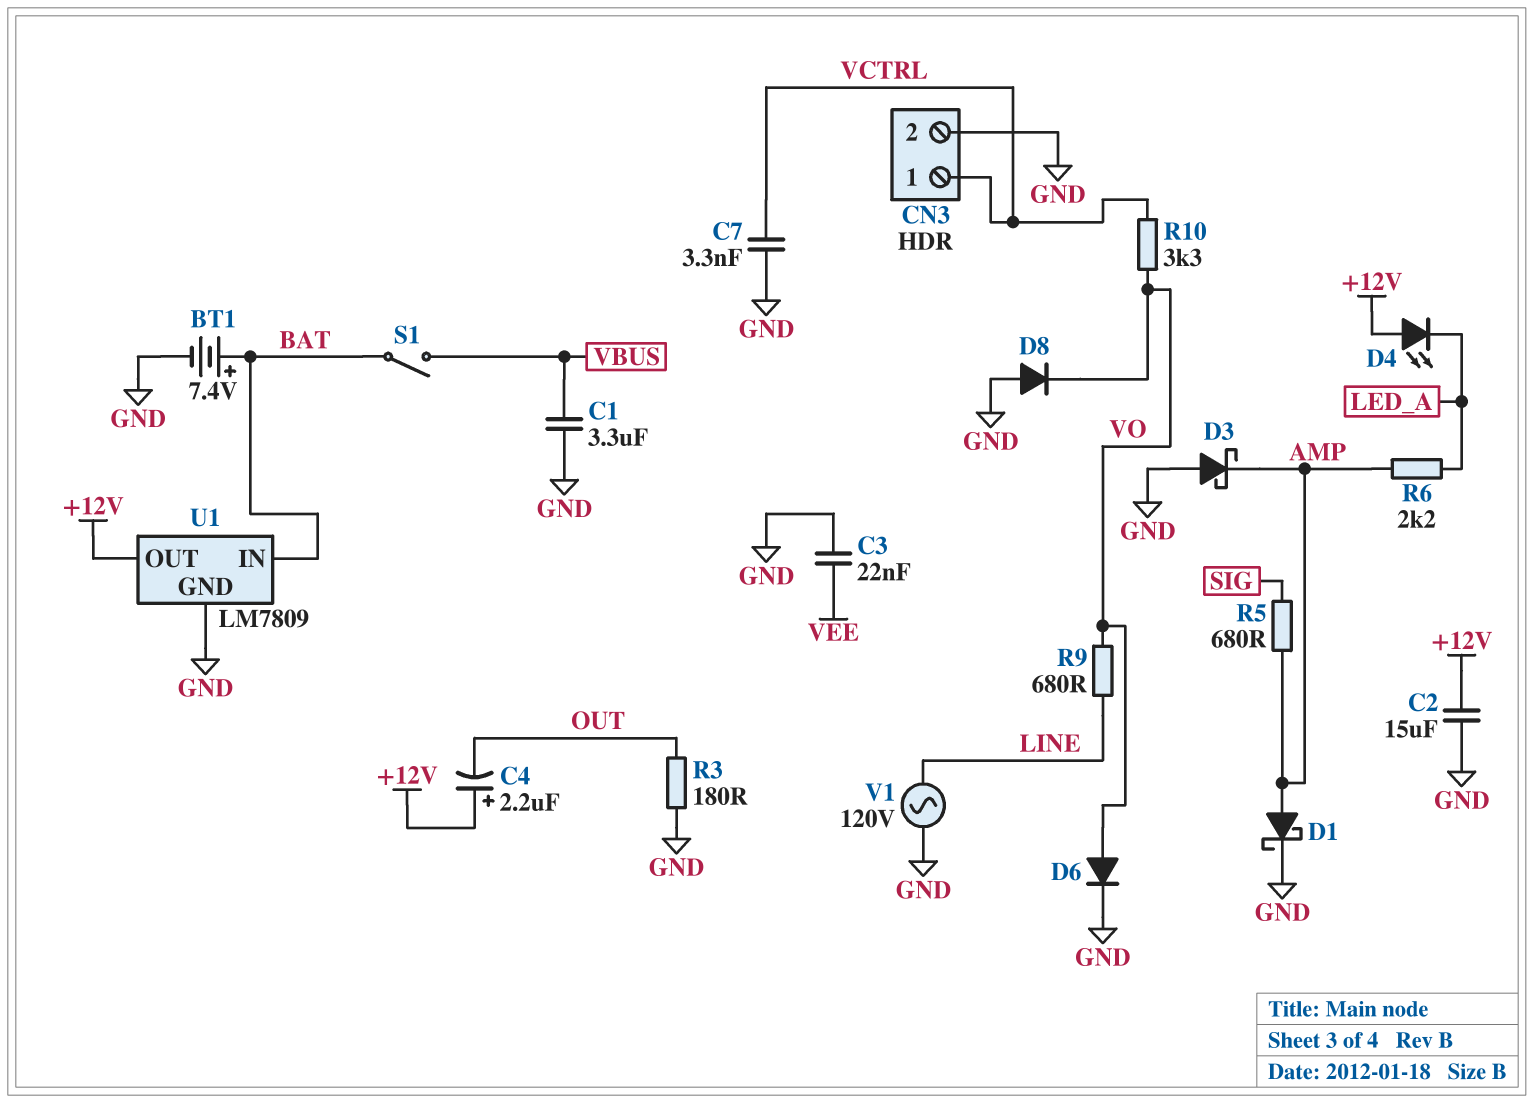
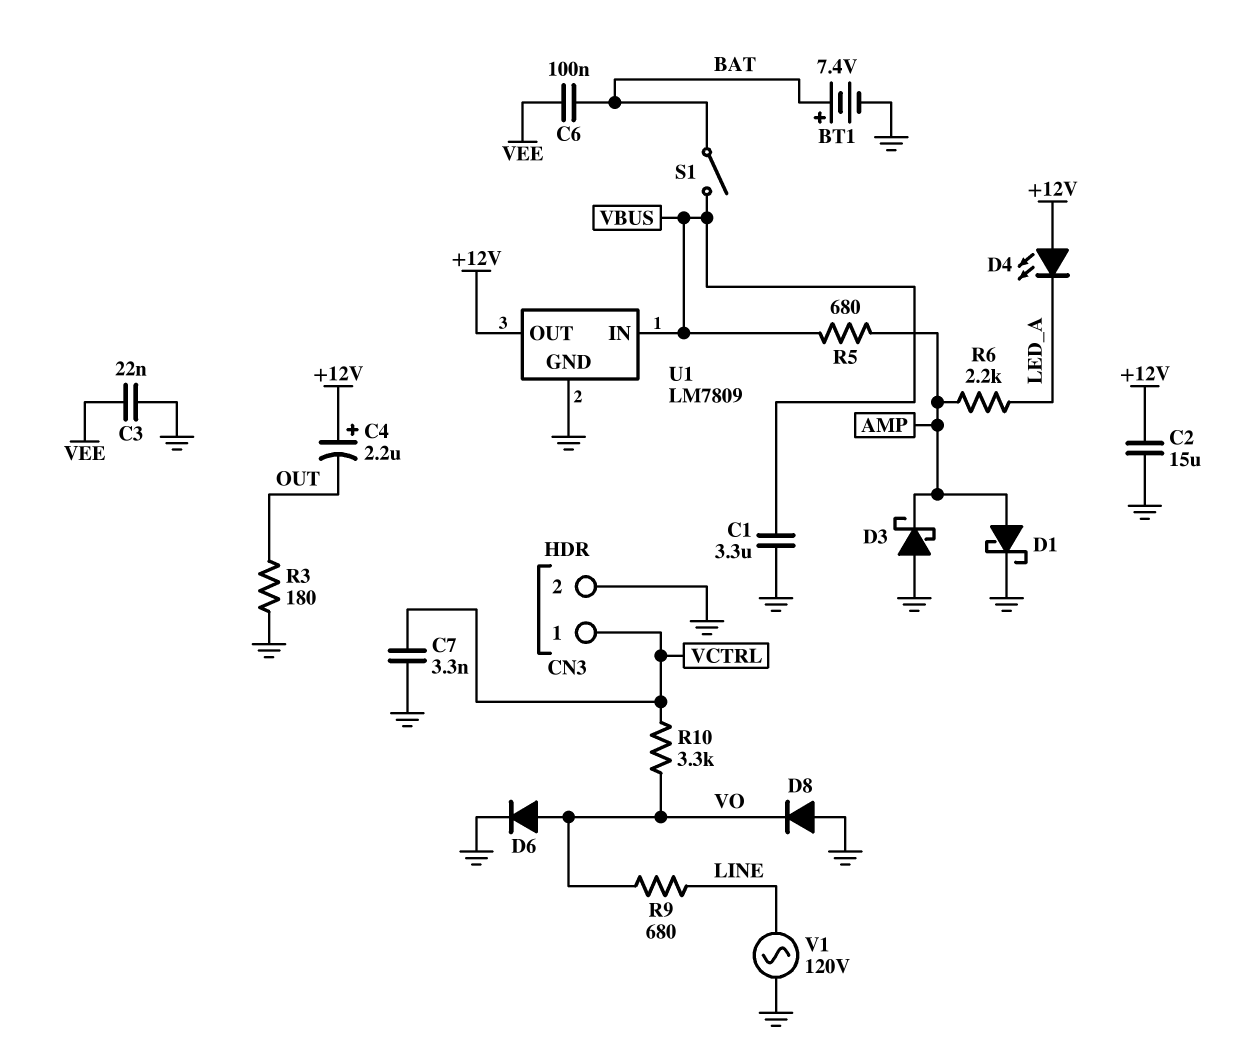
C6: none -> 100nF (BAT, VEE)
R5: 680 (AMP, SIG) -> 680 (AMP, VBUS)
U1 pin IN: BAT -> VBUS

